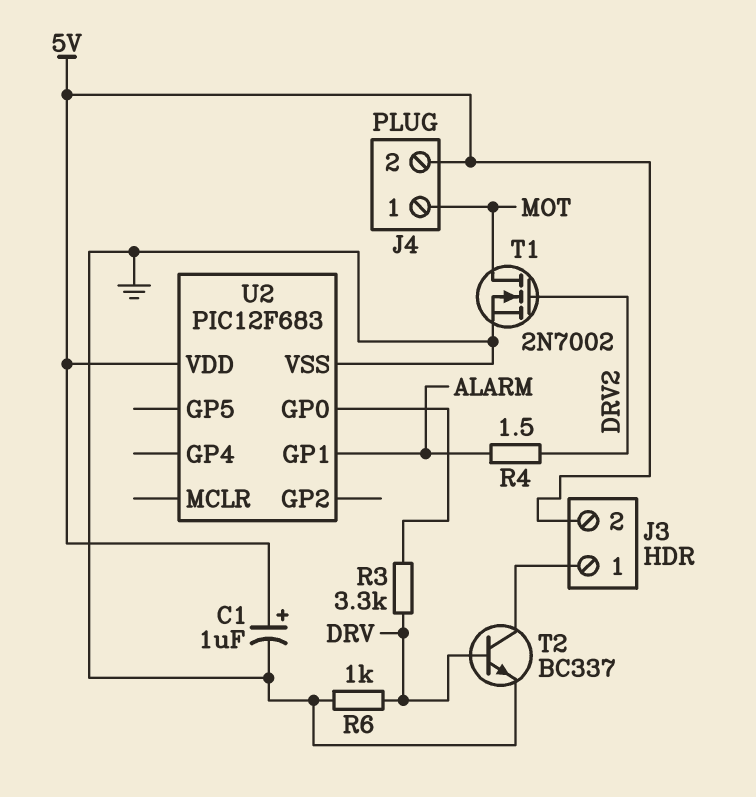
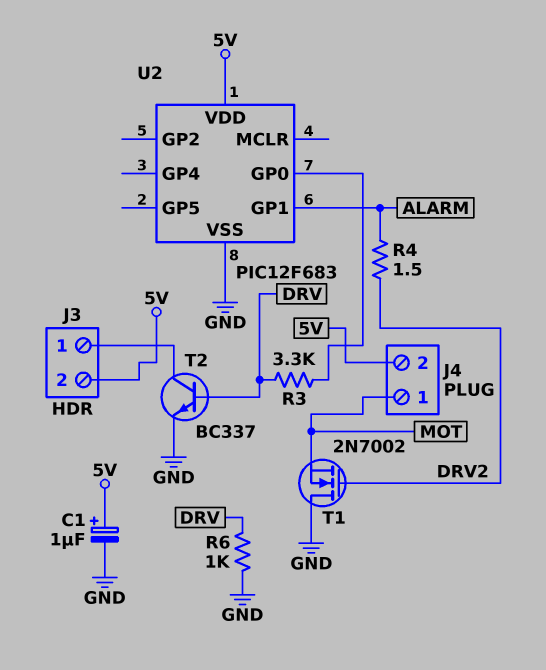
T1: NMOS 2N7002 (G DRV2, D MOT, S GND) -> NMOS 2N7002 (G DRV2, D GND, S MOT)

